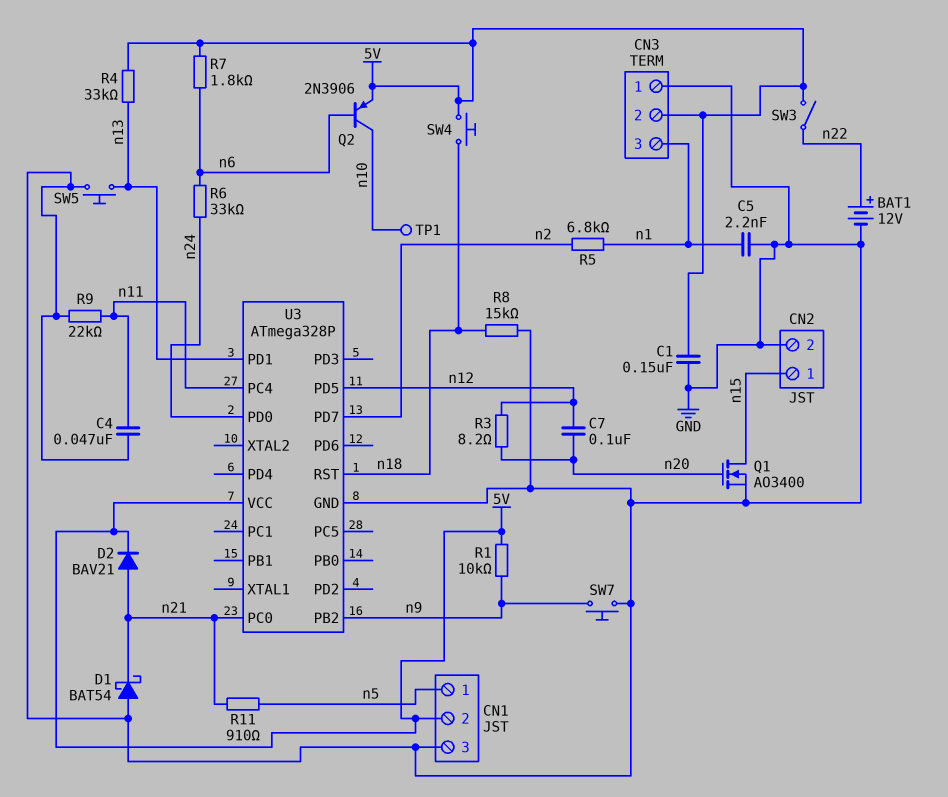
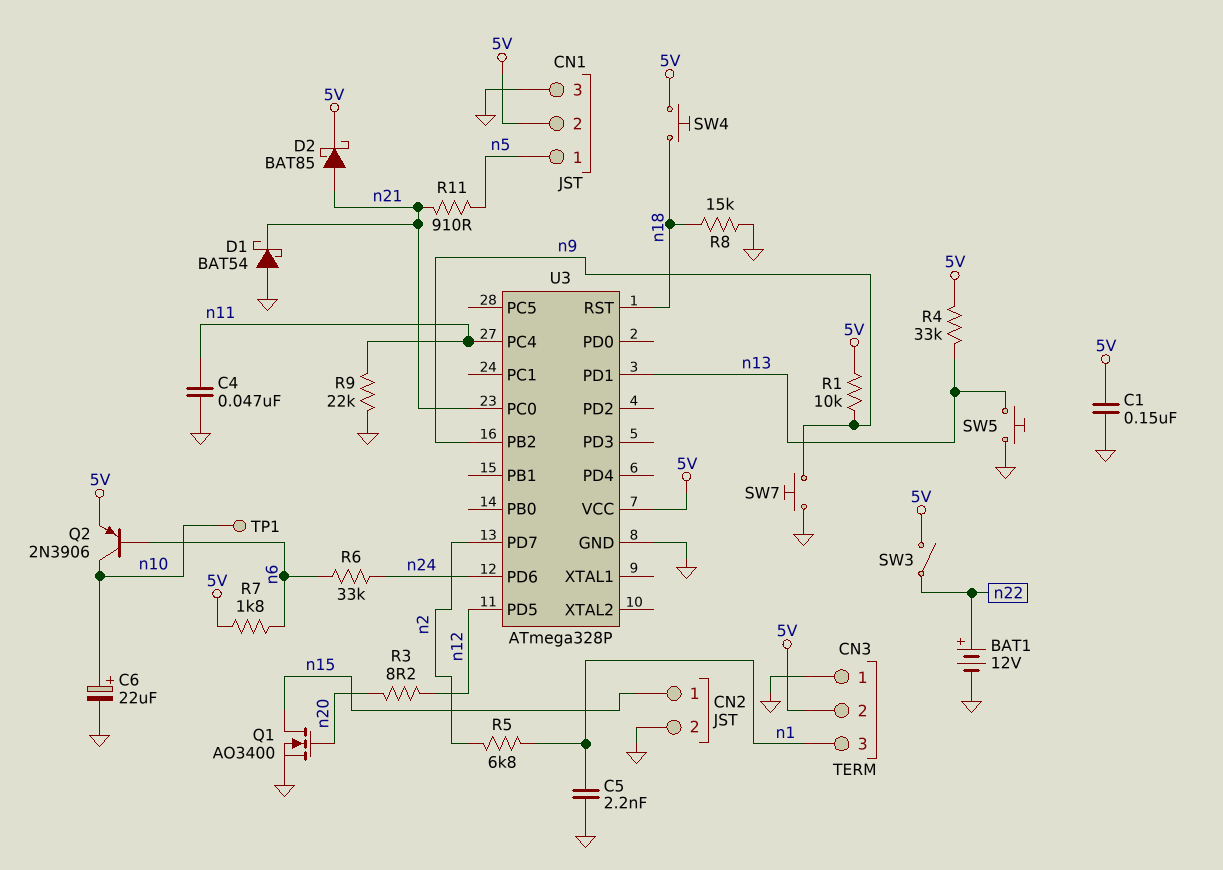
C6: none -> 22uF (plus n10, minus GND)
C7: 100nF (n12, n20) -> none
D2: diode BAV21 (A n21, K 5V) -> schottky BAT85 (A n21, K 5V)
U3 pin PD0: n24 -> none
U3 pin PD6: none -> n24

